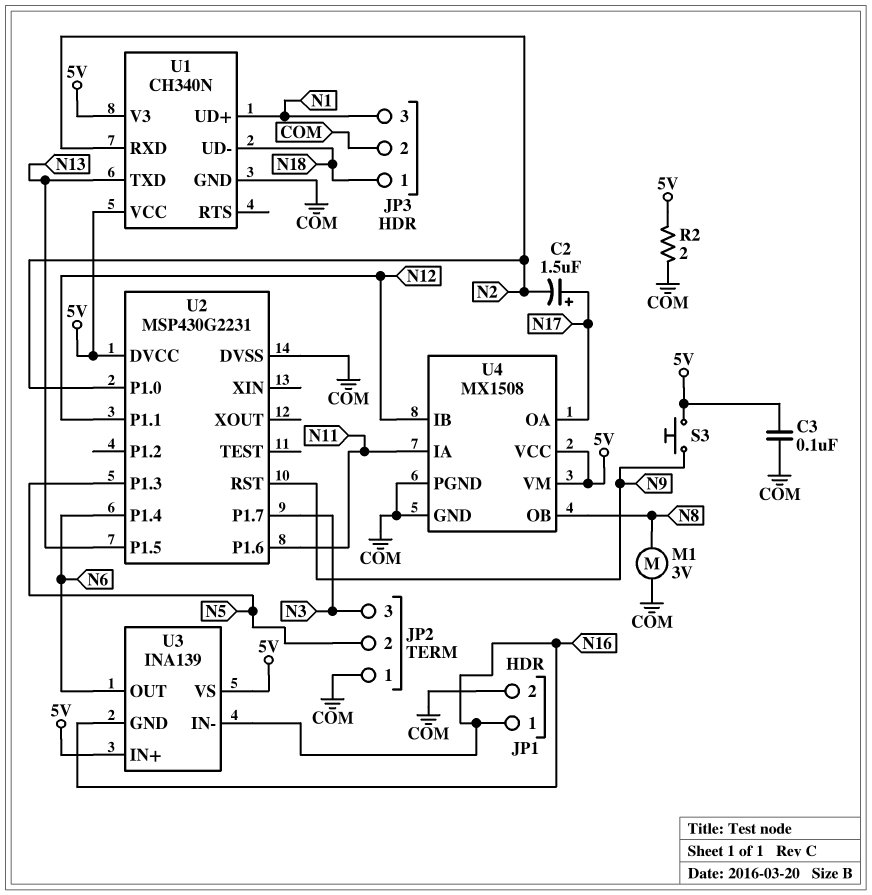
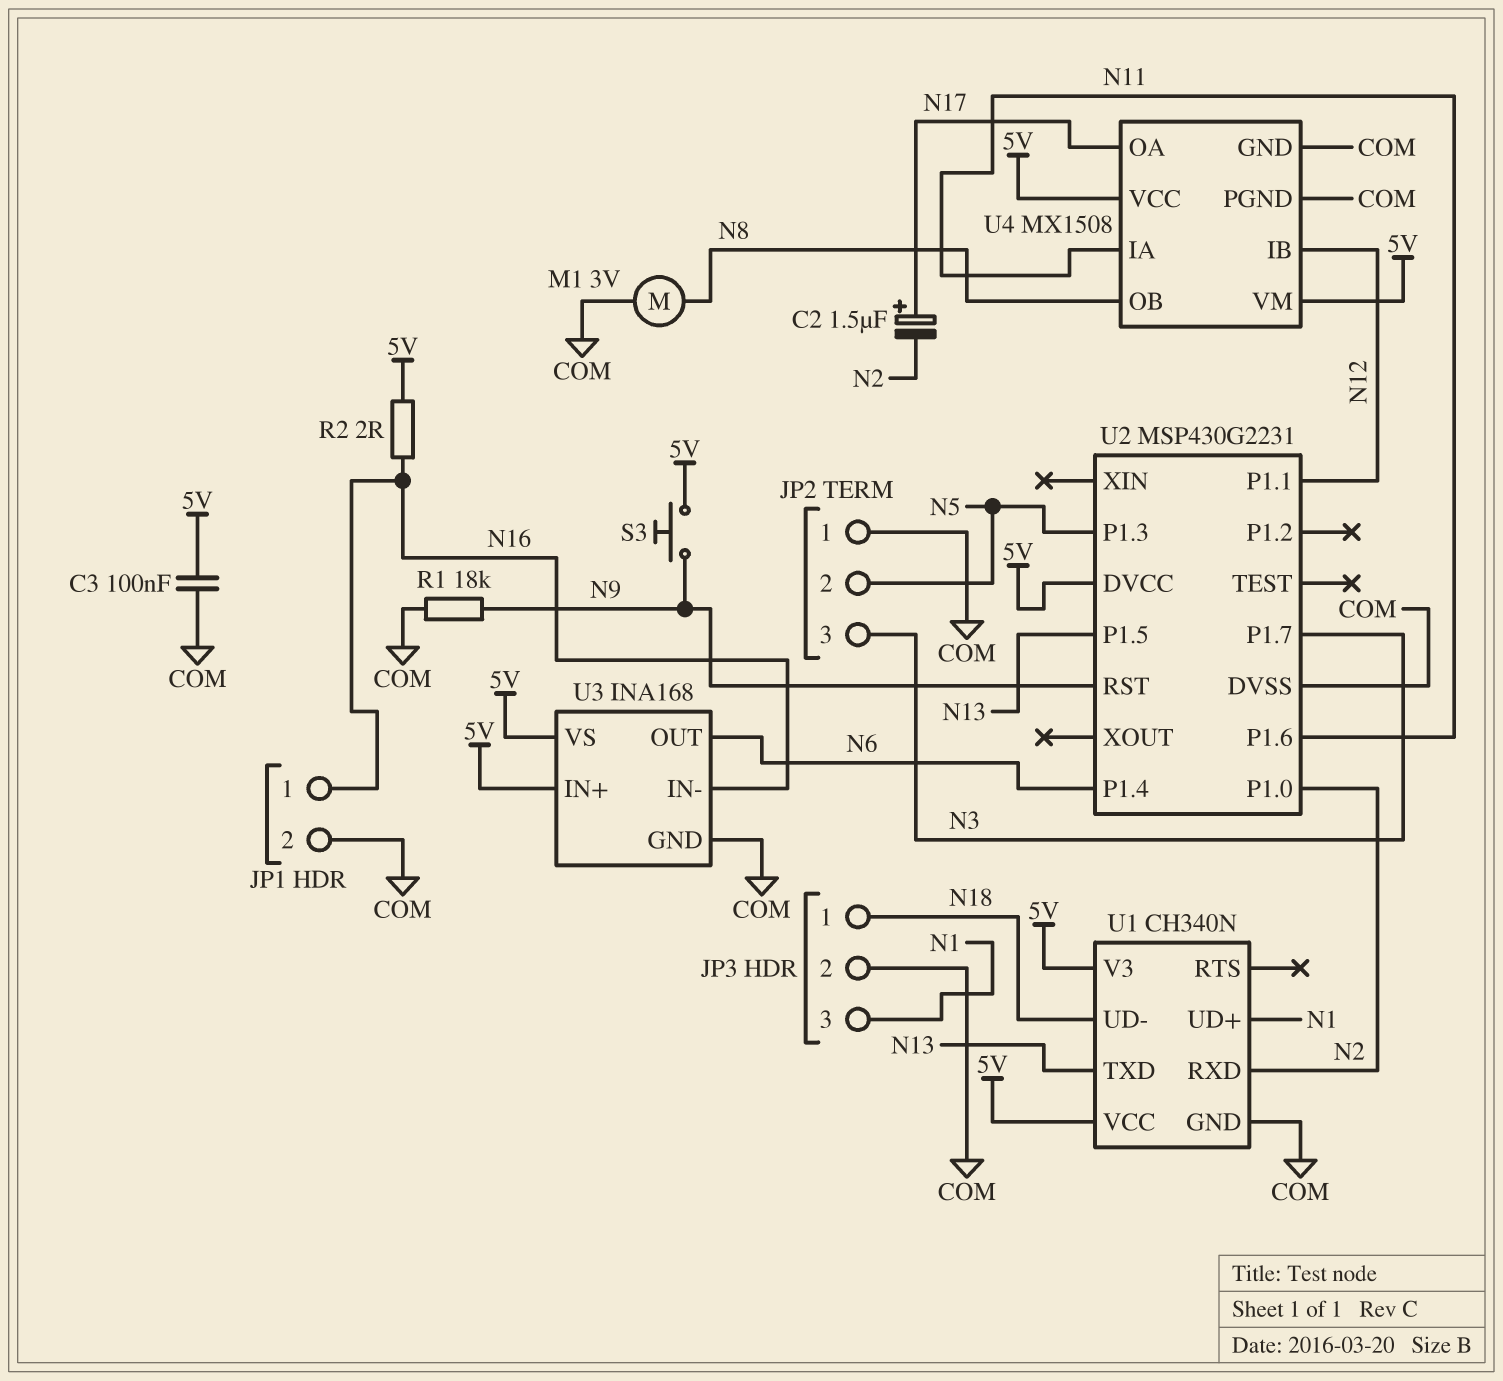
R1: none -> 18k (COM, N9)
R2: 2 (5V, COM) -> 2 (5V, N16)
U3: INA139 -> INA168
U3 pin GND: N16 -> COM

